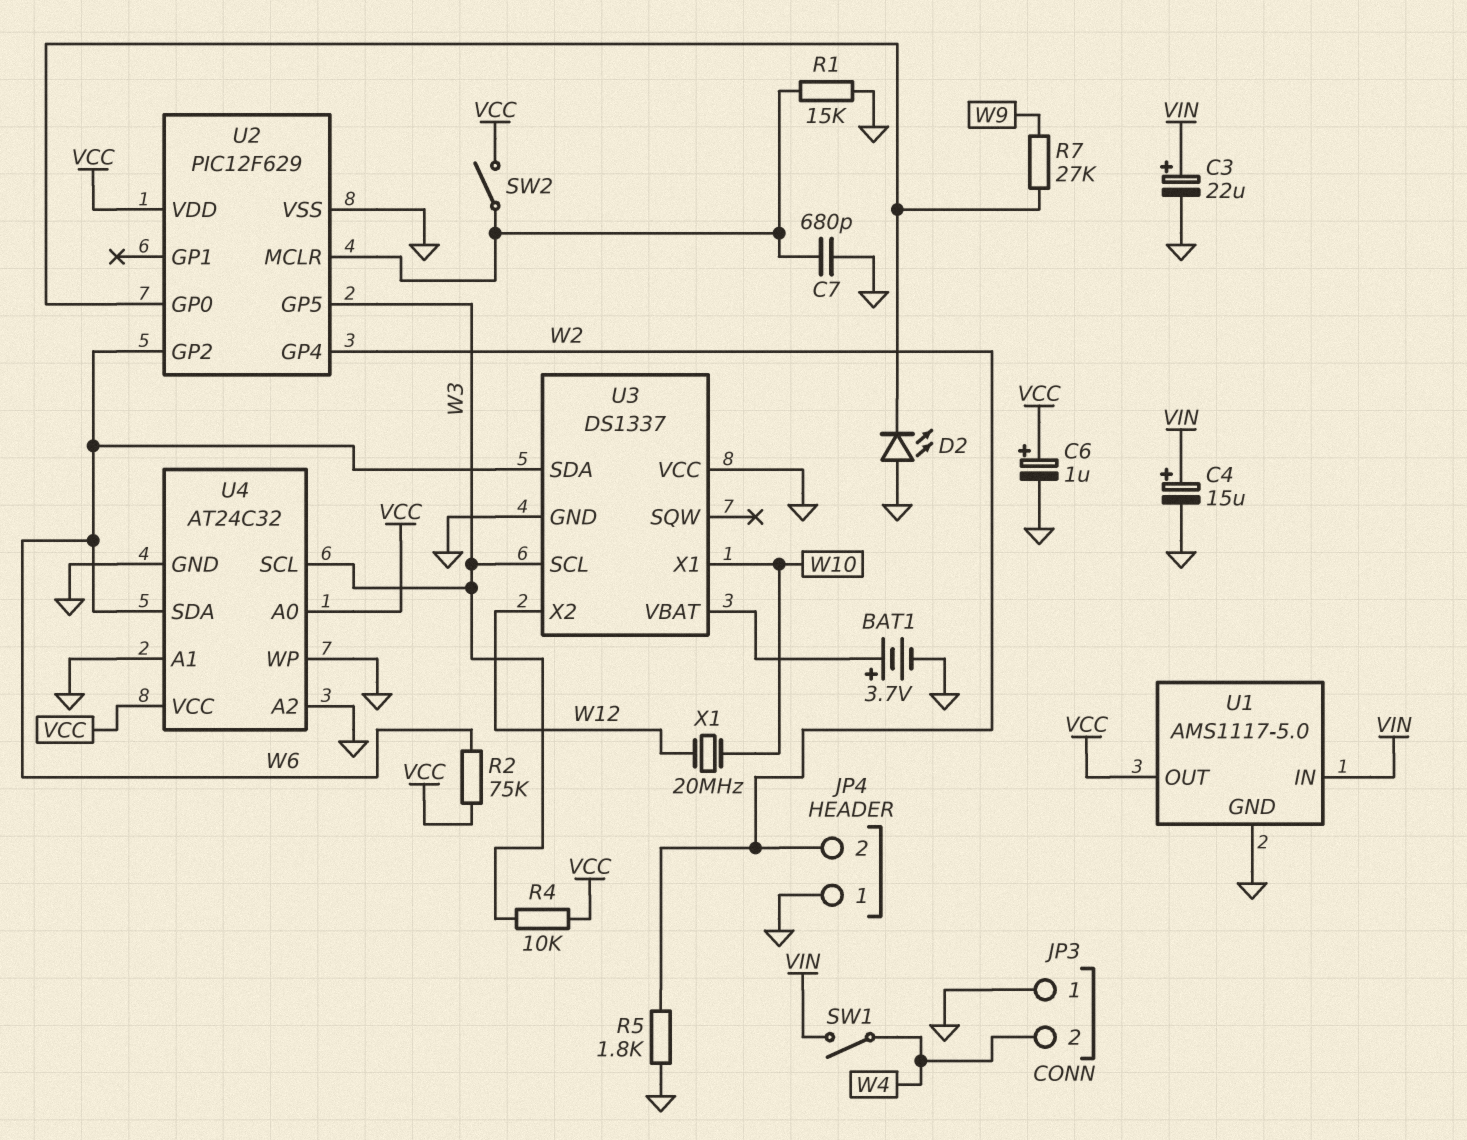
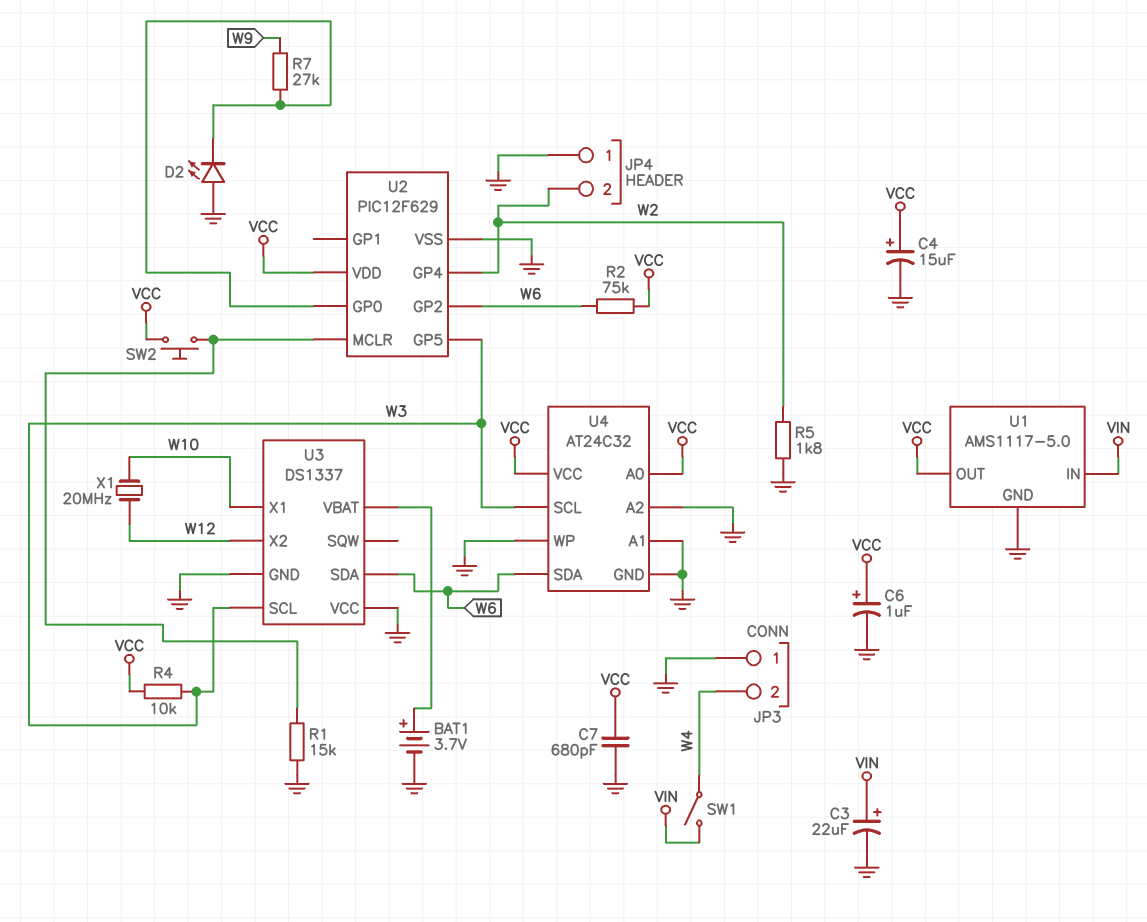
C4: 15uF (plus VIN, minus GND) -> 15uF (plus VCC, minus GND)
C7: 680pF (GND, U2/MCLR) -> 680pF (GND, VCC)
SW2: switch (U2/MCLR, VCC) -> button (U2/MCLR, VCC)

